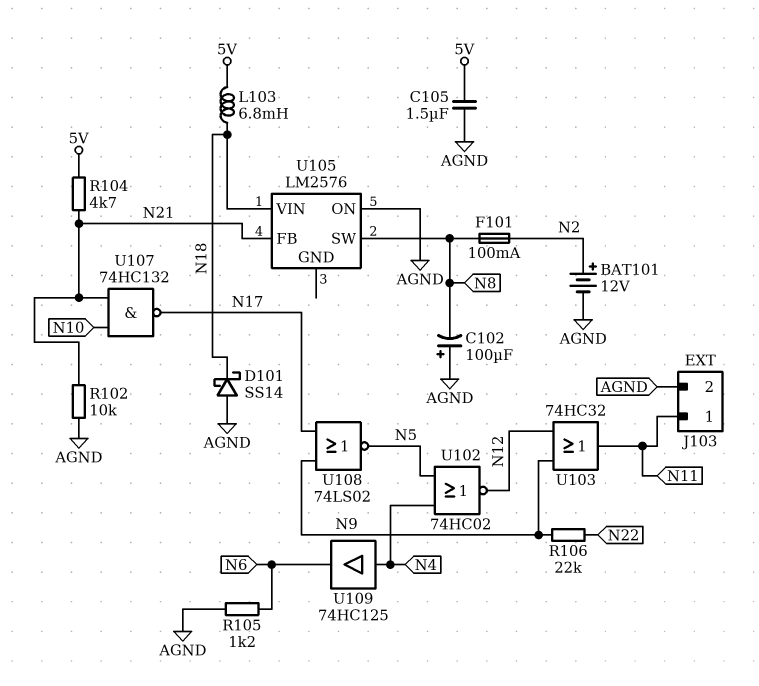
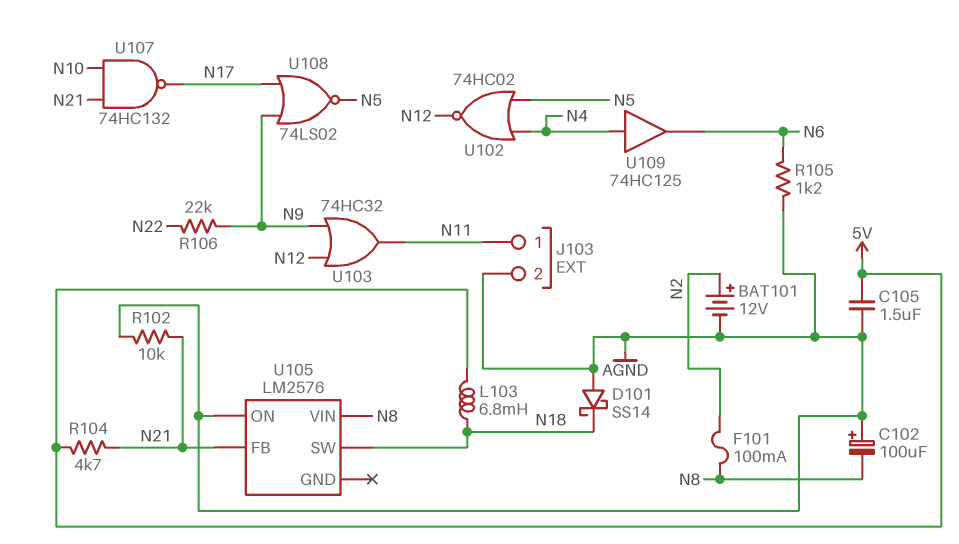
U105 pin SW: N8 -> N18
U105 pin VIN: N18 -> N8

